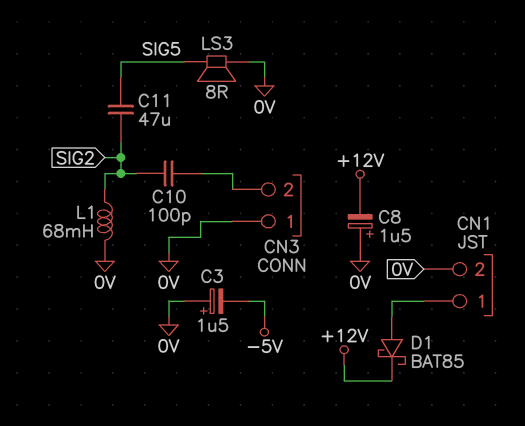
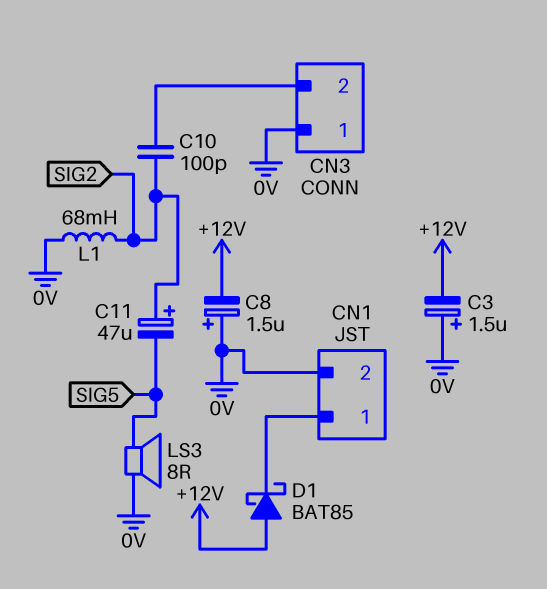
C3: 1.5uF (plus 0V, minus -5V) -> 1.5uF (plus 0V, minus +12V)
C11: 47uF (SIG2, SIG5) -> 47uF (plus SIG2, minus SIG5)
D1: schottky BAT85 (A CN1/1, K +12V) -> schottky BAT85 (A +12V, K CN1/1)

